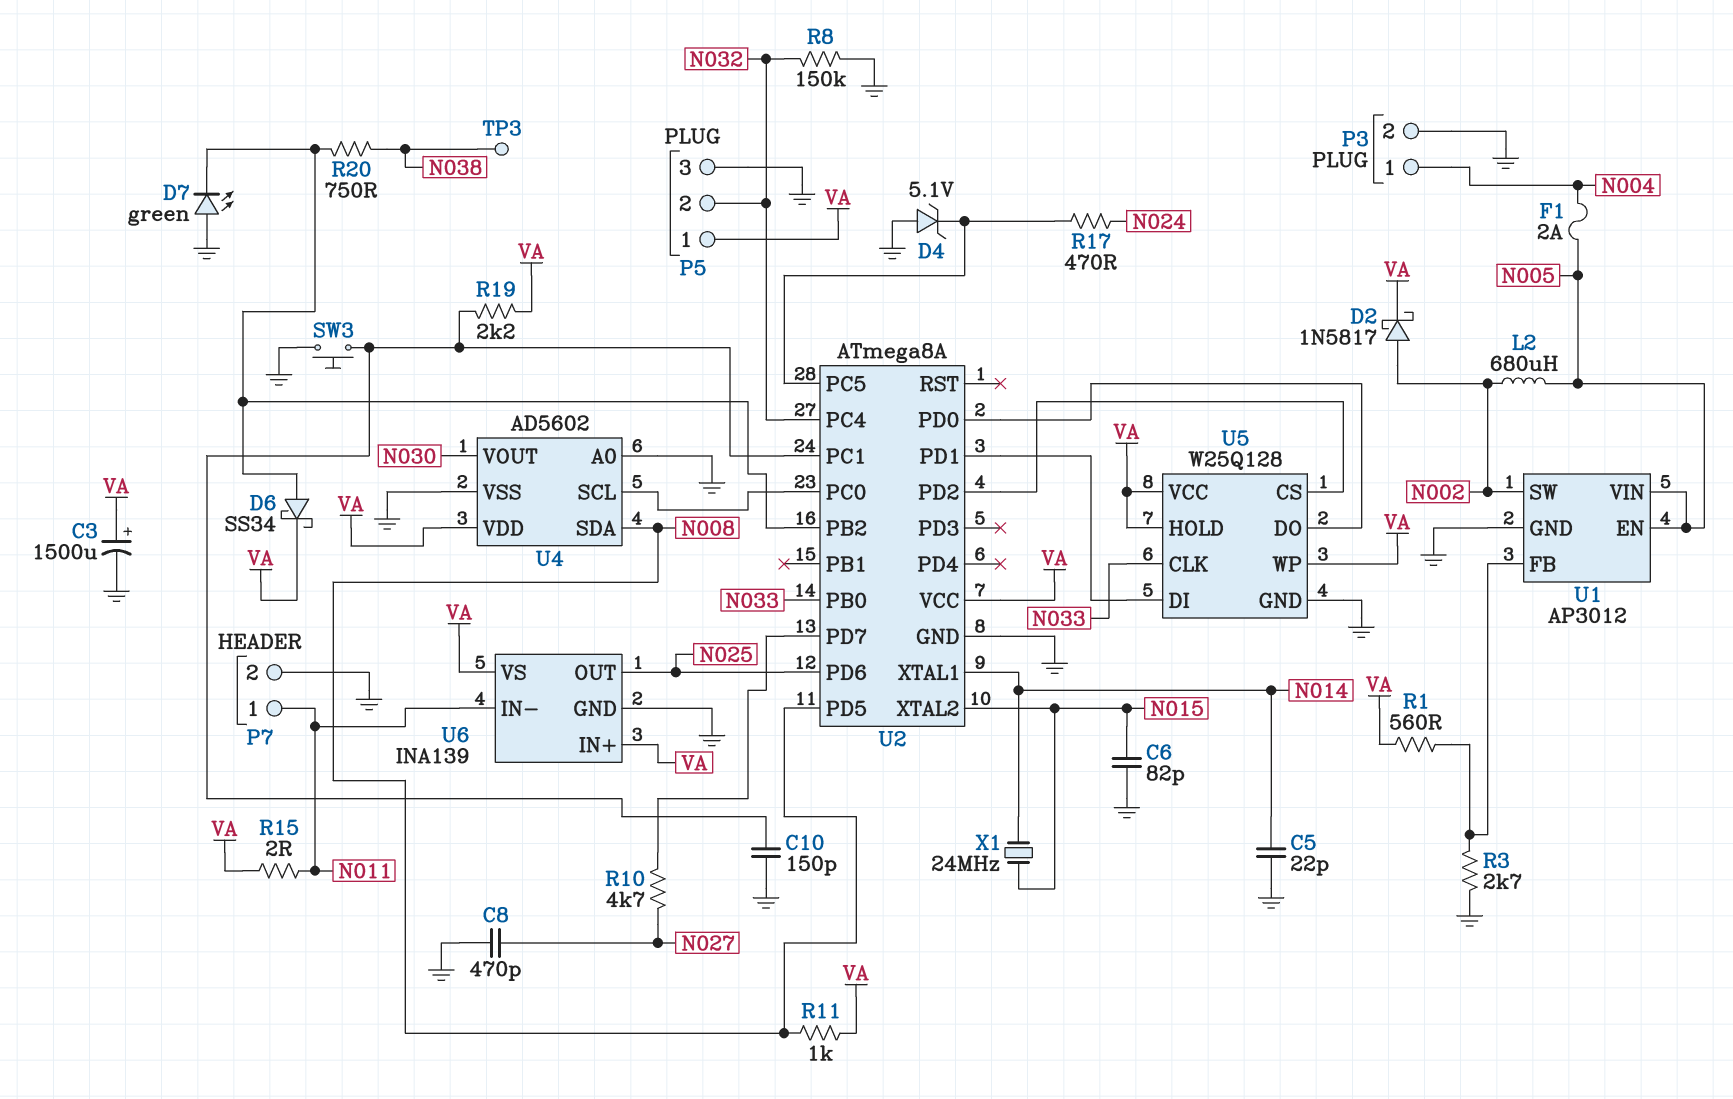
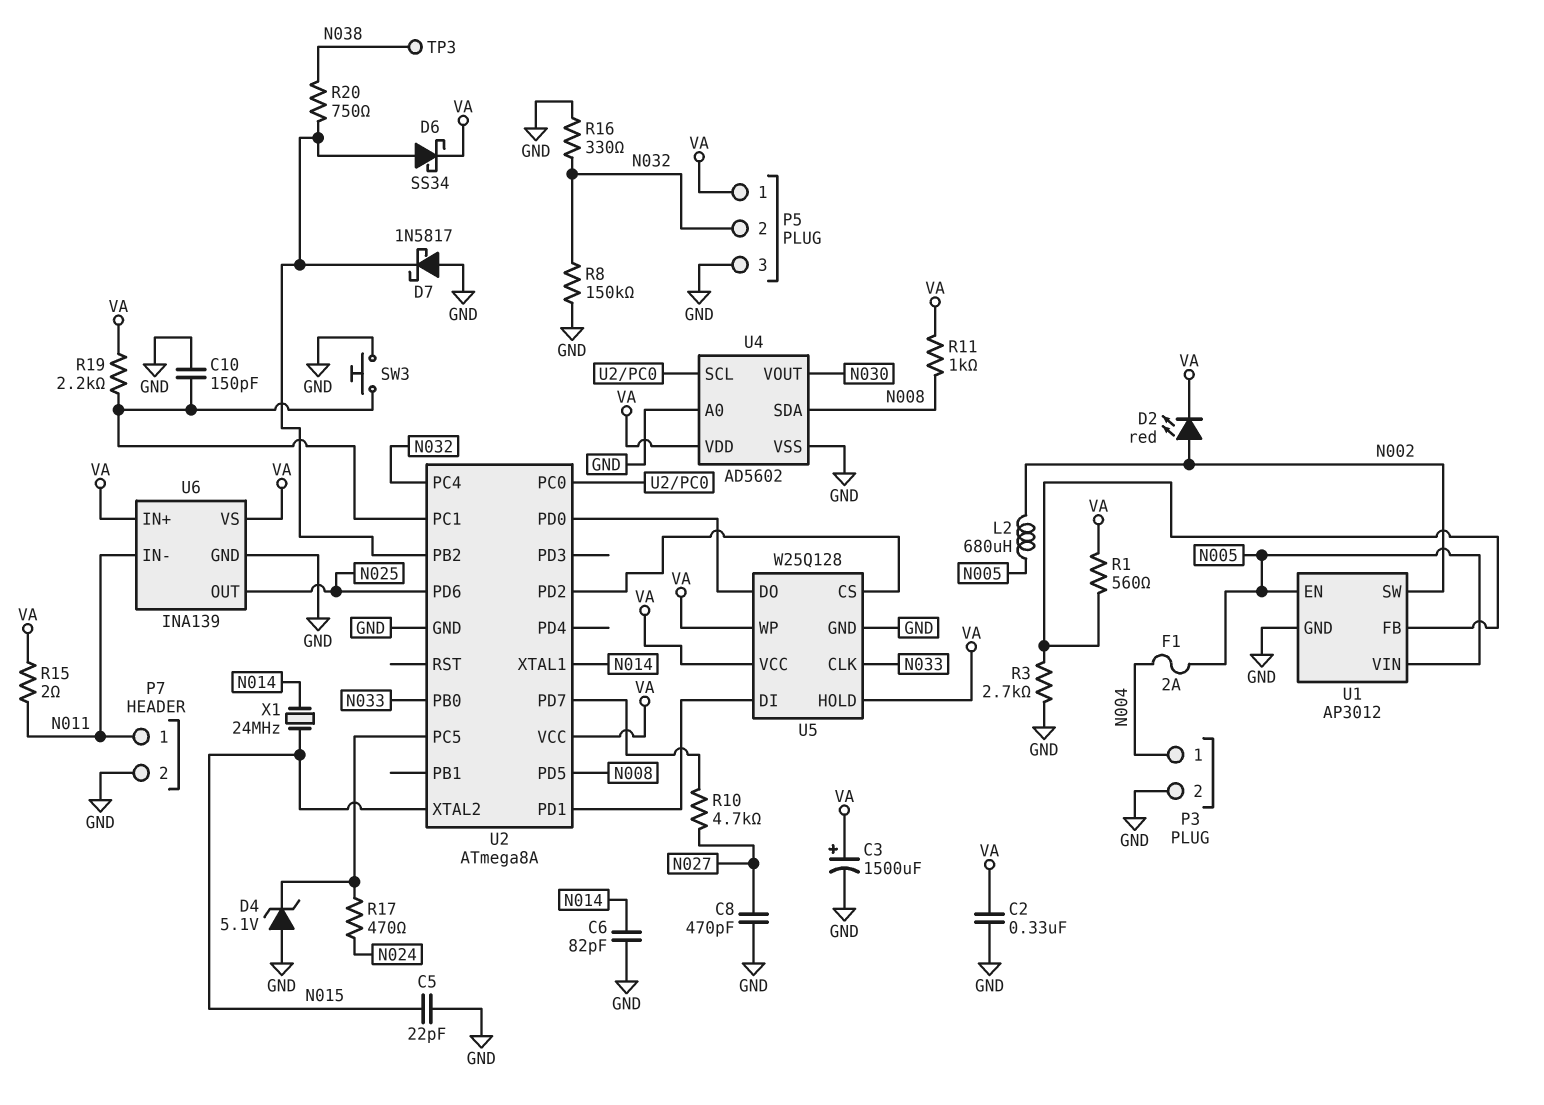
C2: none -> 330nF (GND, VA)
C5: 22pF (GND, N014) -> 22pF (GND, N015)
C6: 82pF (GND, N015) -> 82pF (GND, N014)
D2: schottky 1N5817 (A N002, K VA) -> LED red (A N002, K VA)
D7: LED green (A GND, K U2/PB2) -> schottky 1N5817 (A GND, K U2/PB2)
R16: none -> 330 (GND, N032)

